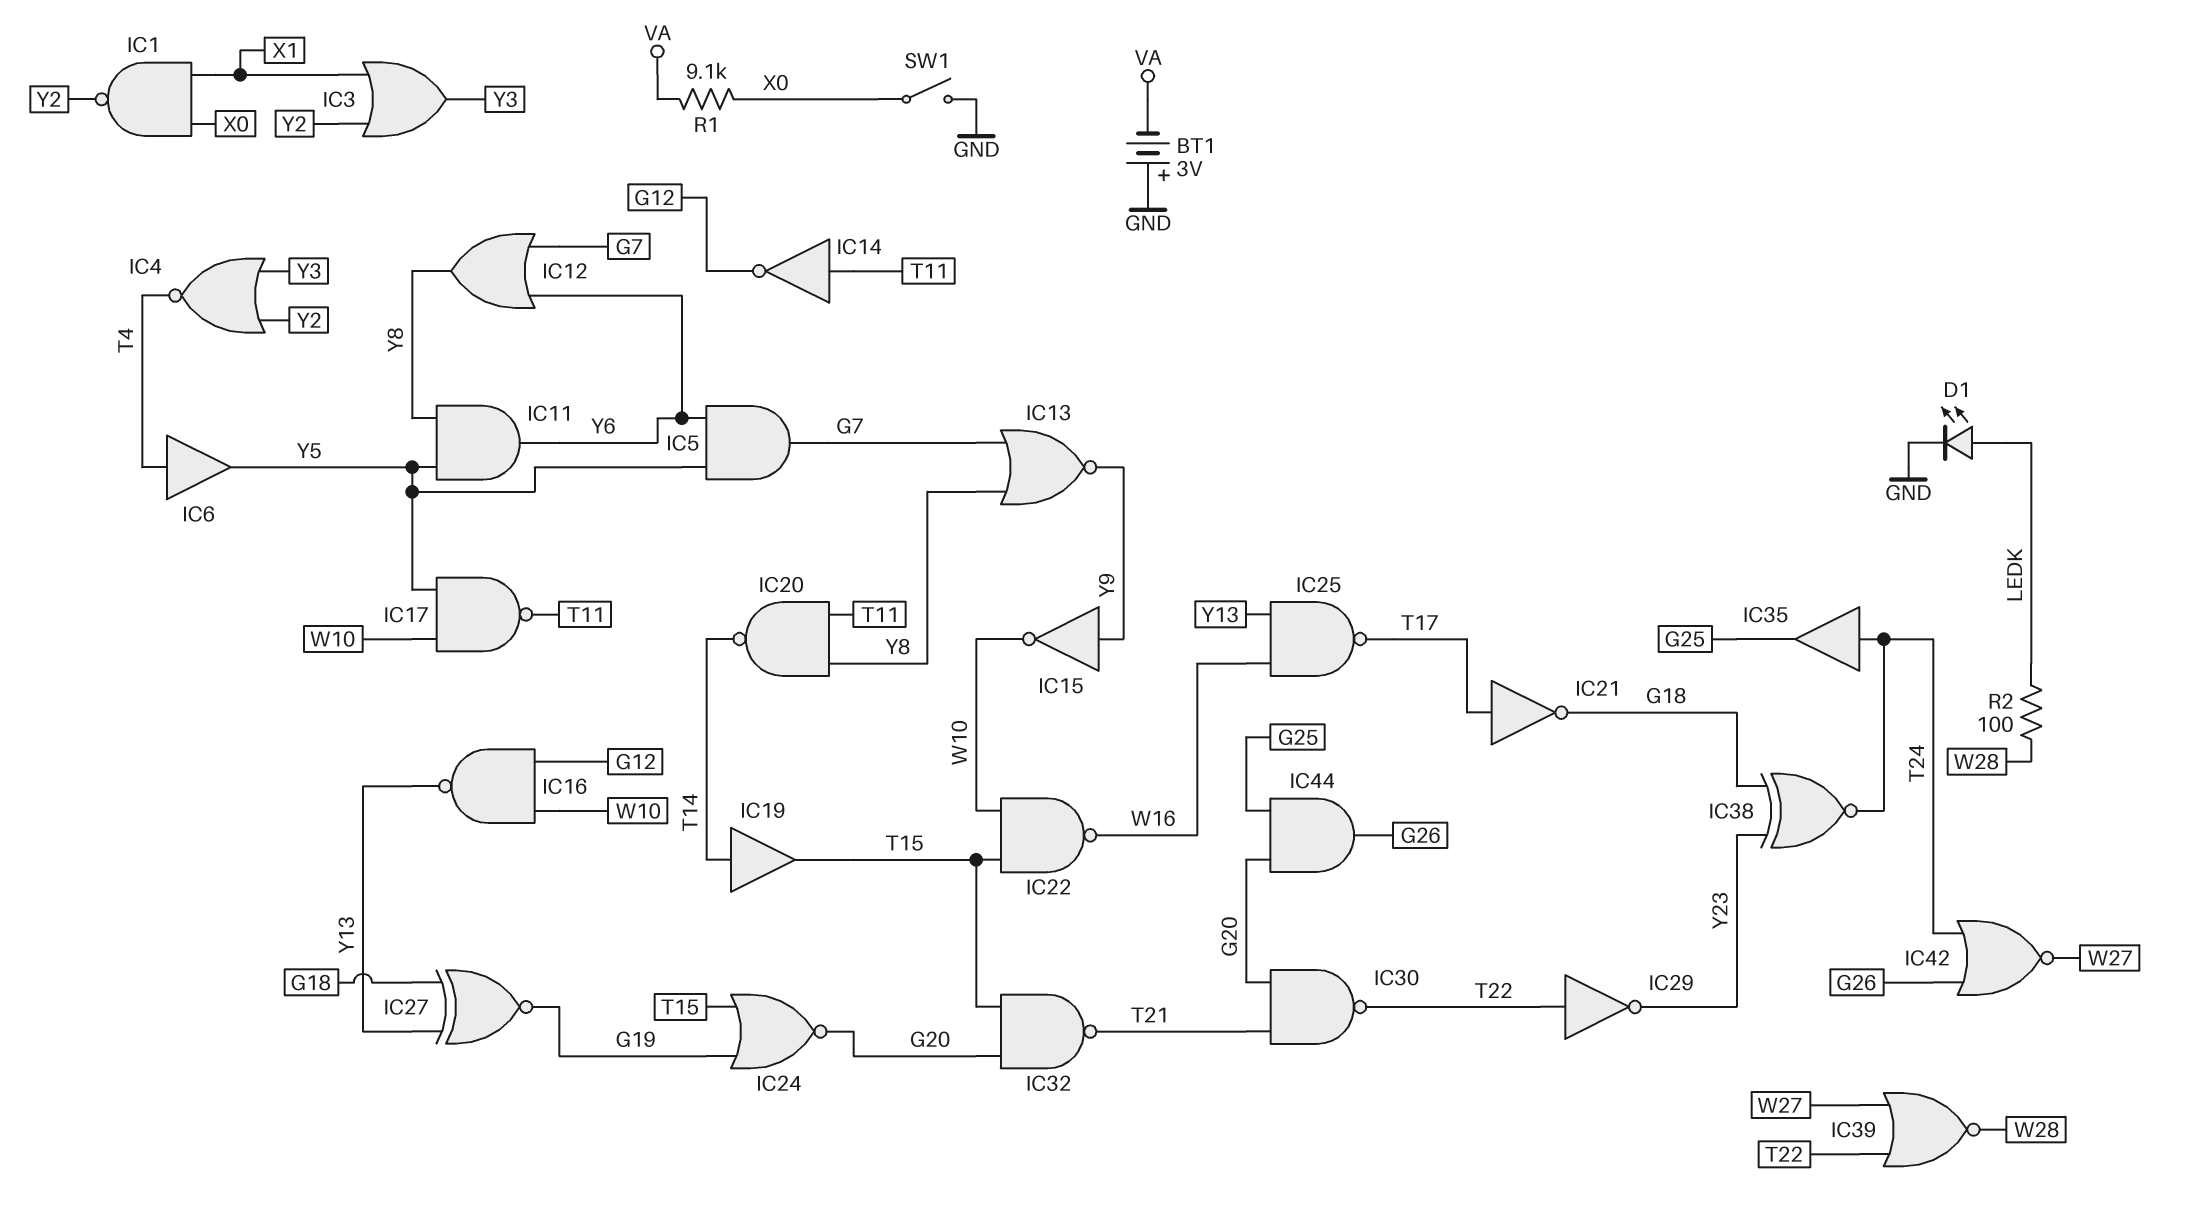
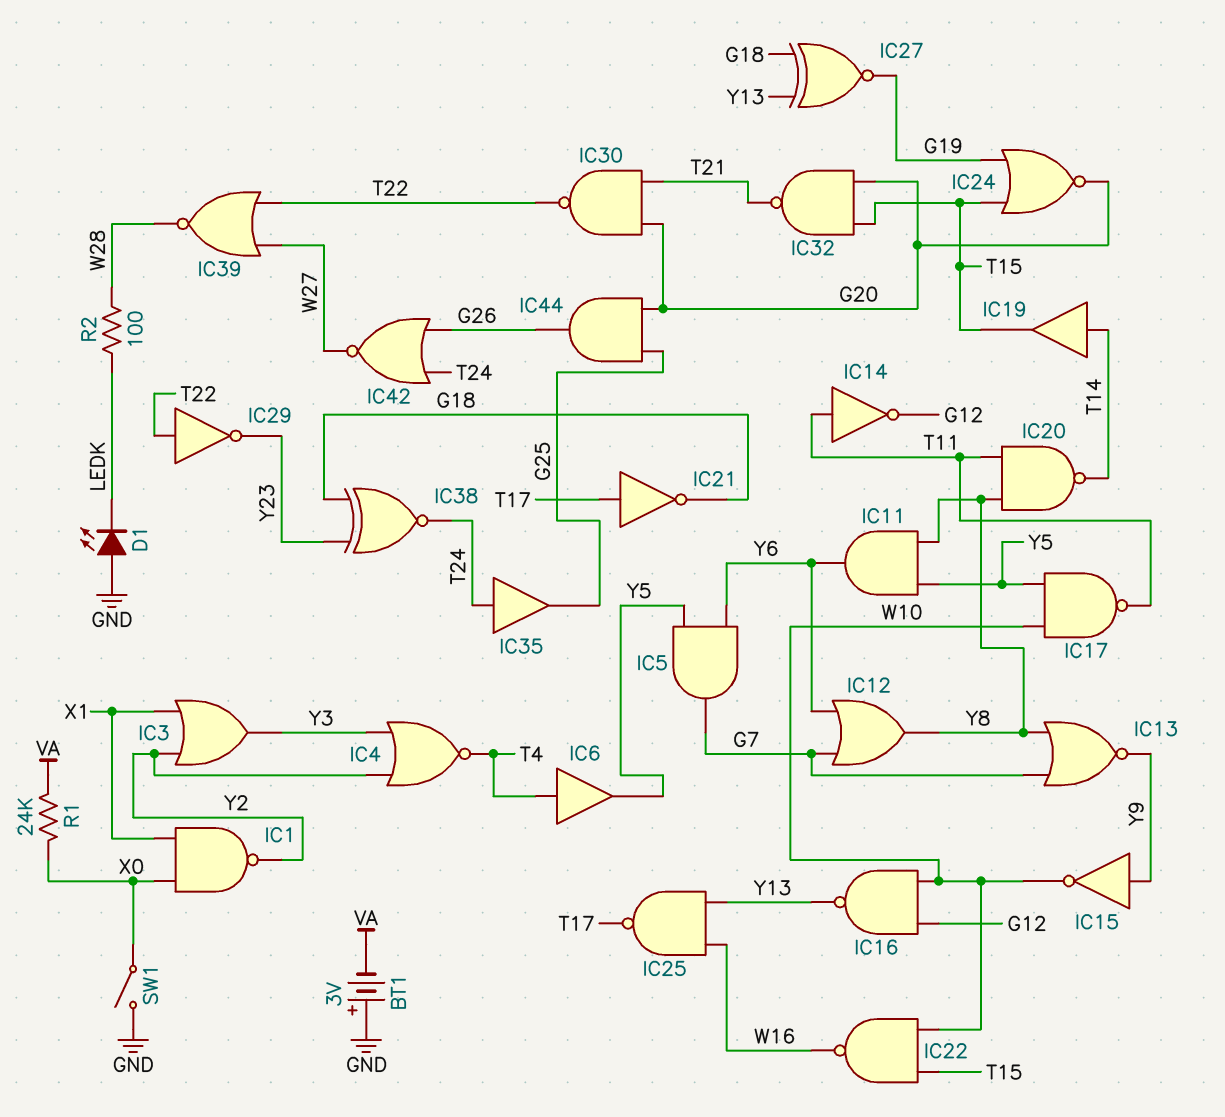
D1: LED (A LEDK, K GND) -> LED (A GND, K LEDK)
R1: 9.1k (VA, X0) -> 24k (VA, X0)

